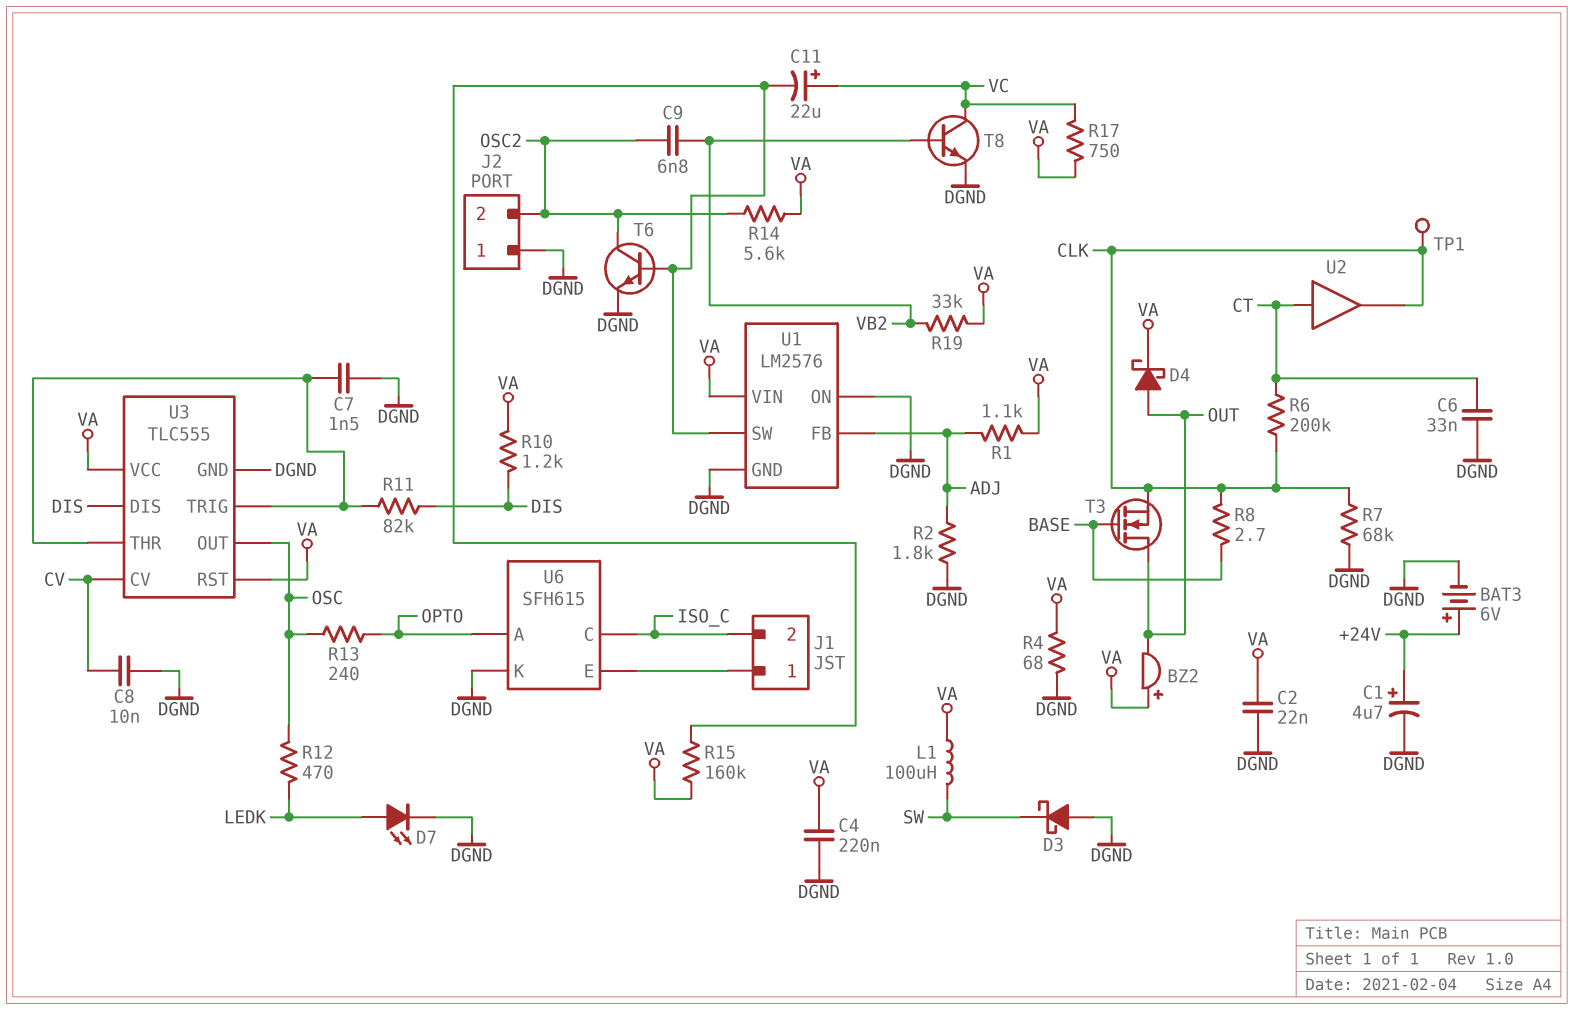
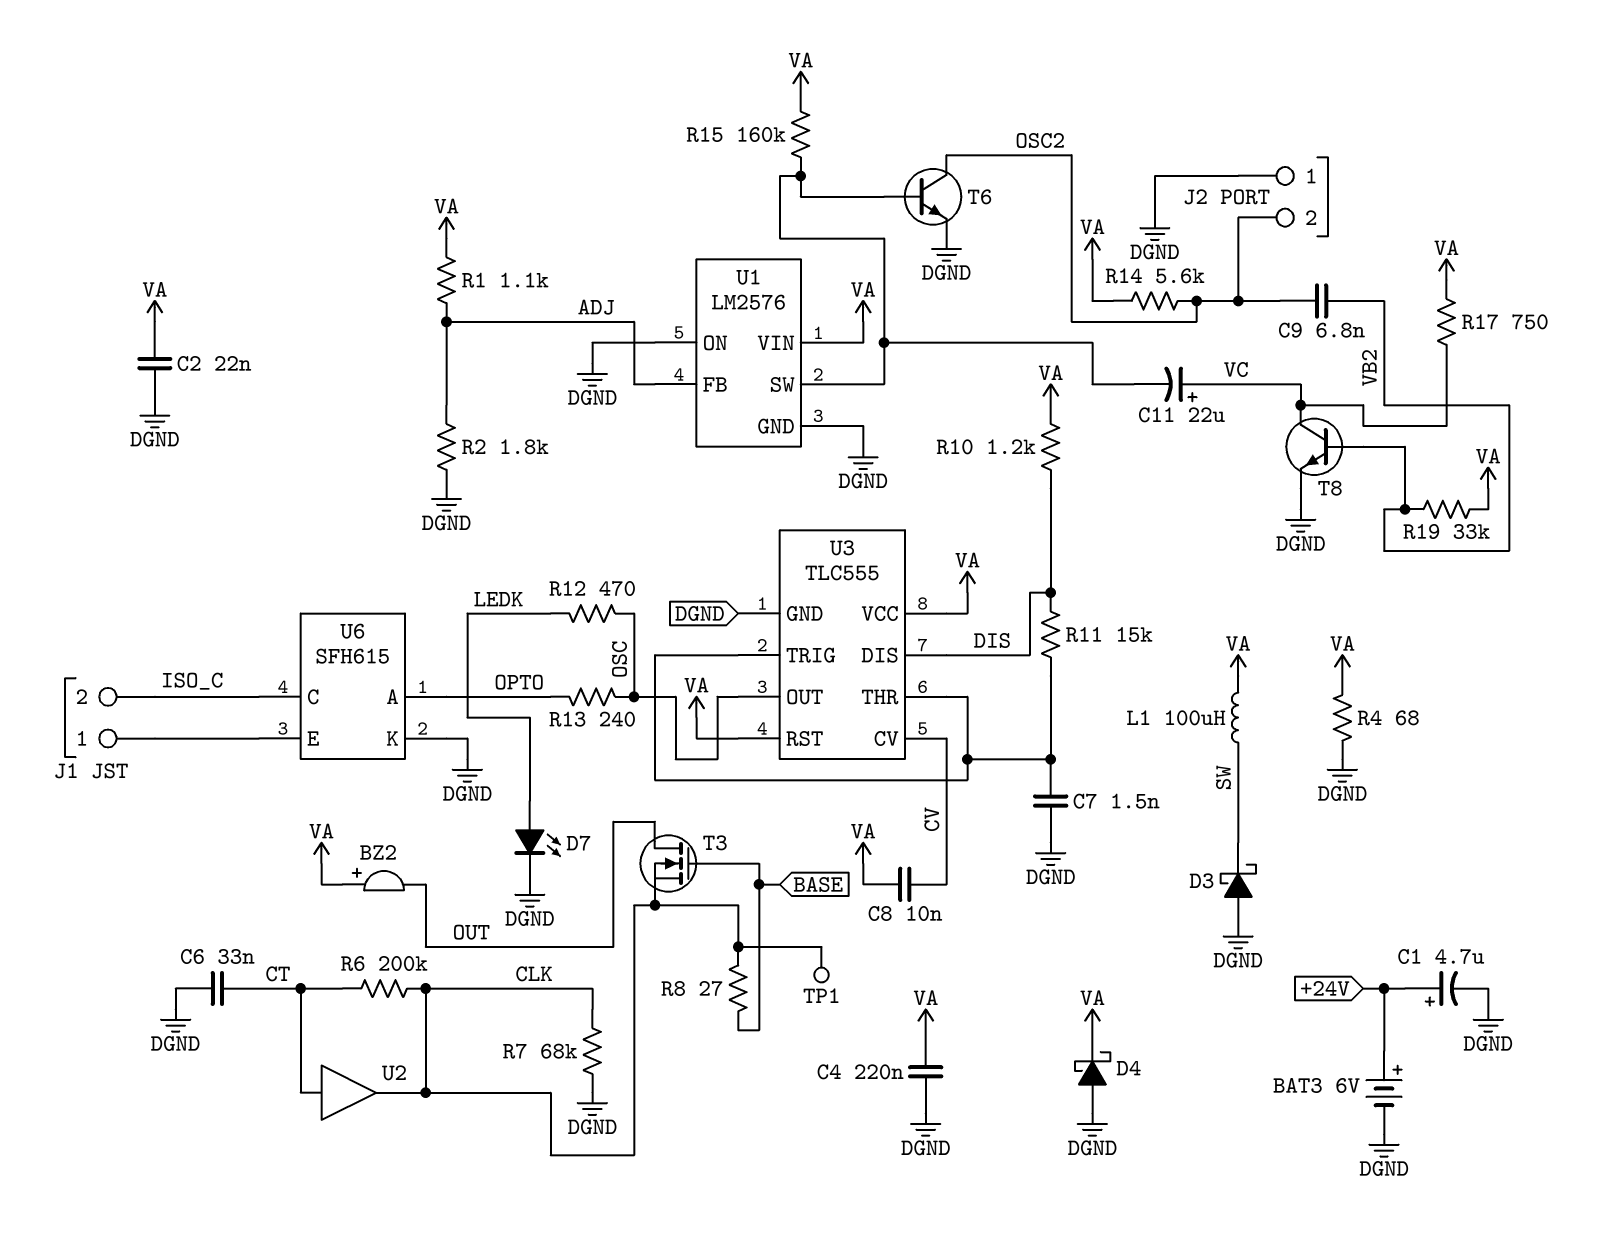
C8: 10nF (CV, DGND) -> 10nF (CV, VA)
D4: schottky (A OUT, K VA) -> schottky (A DGND, K VA)
R8: 2.7 (BASE, CLK) -> 27 (BASE, CLK)
R11: 82k (DIS, U3/THR) -> 15k (DIS, U3/THR)

